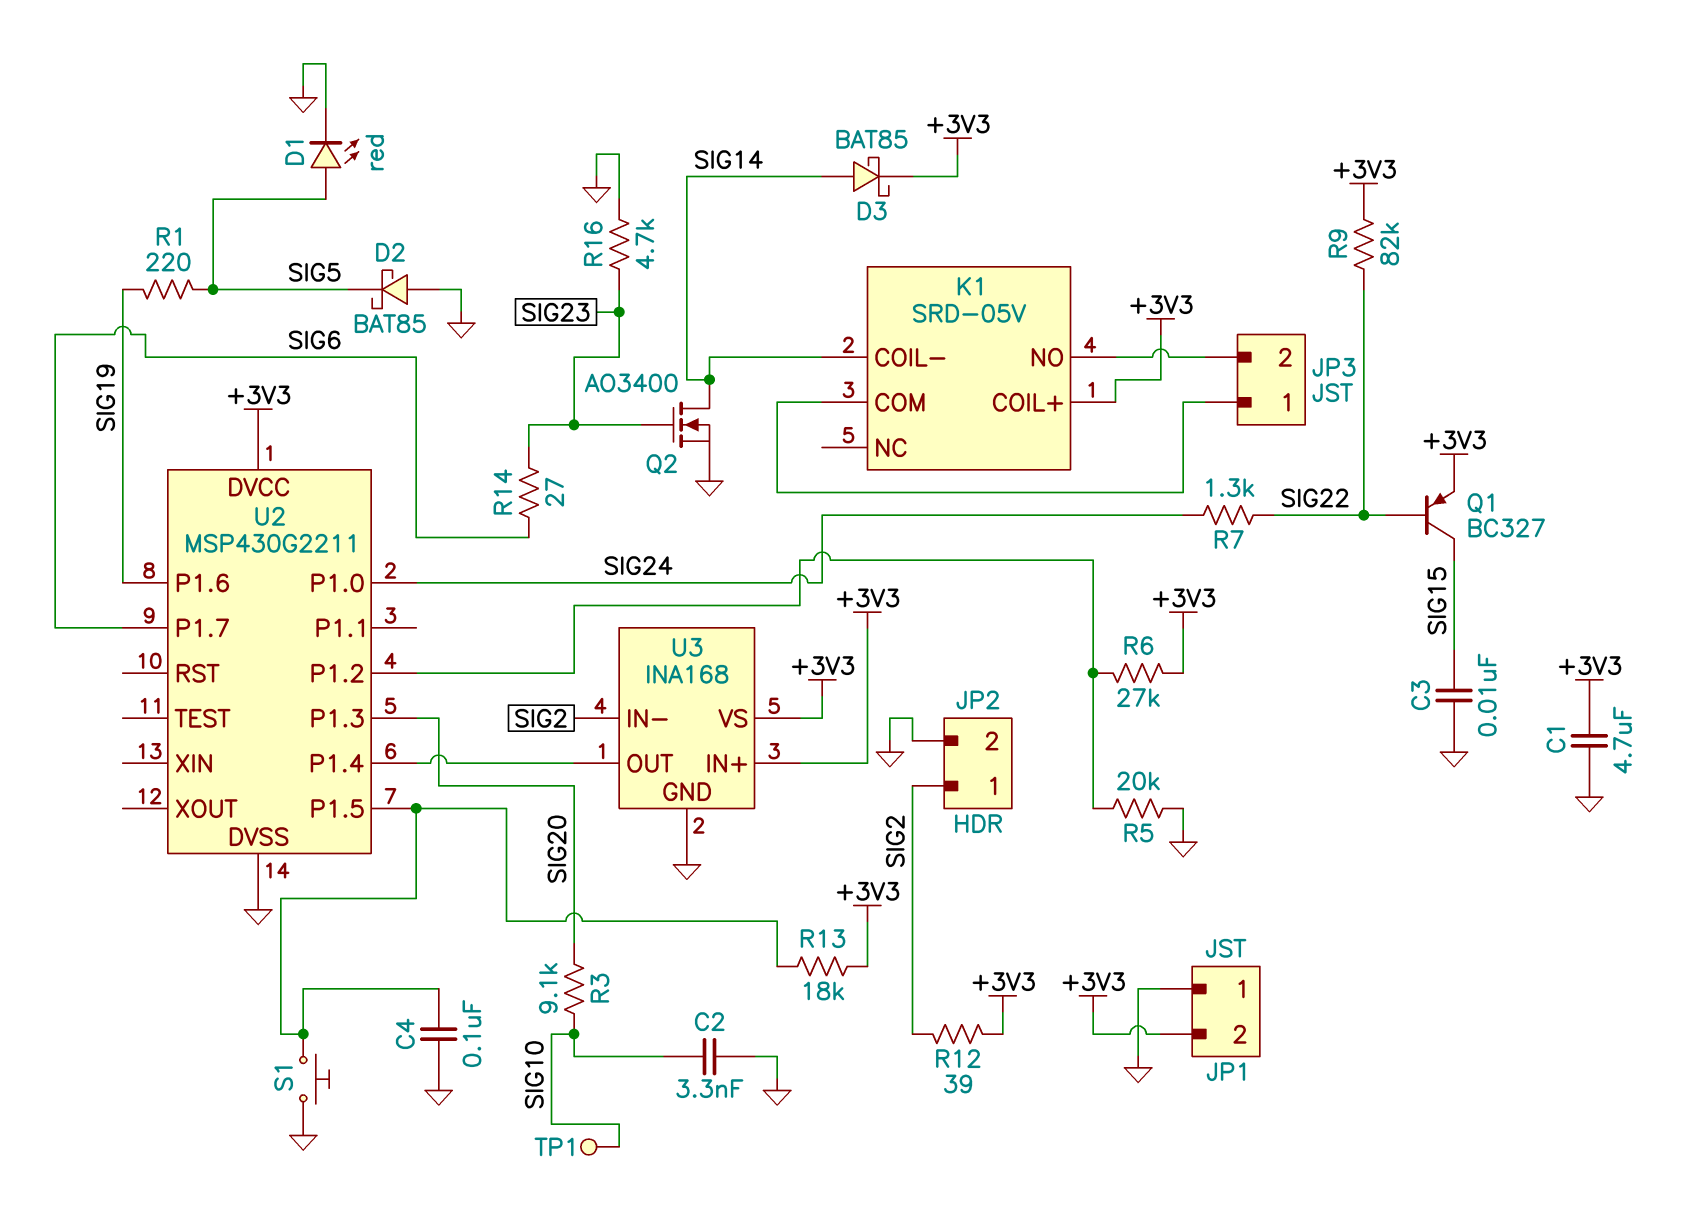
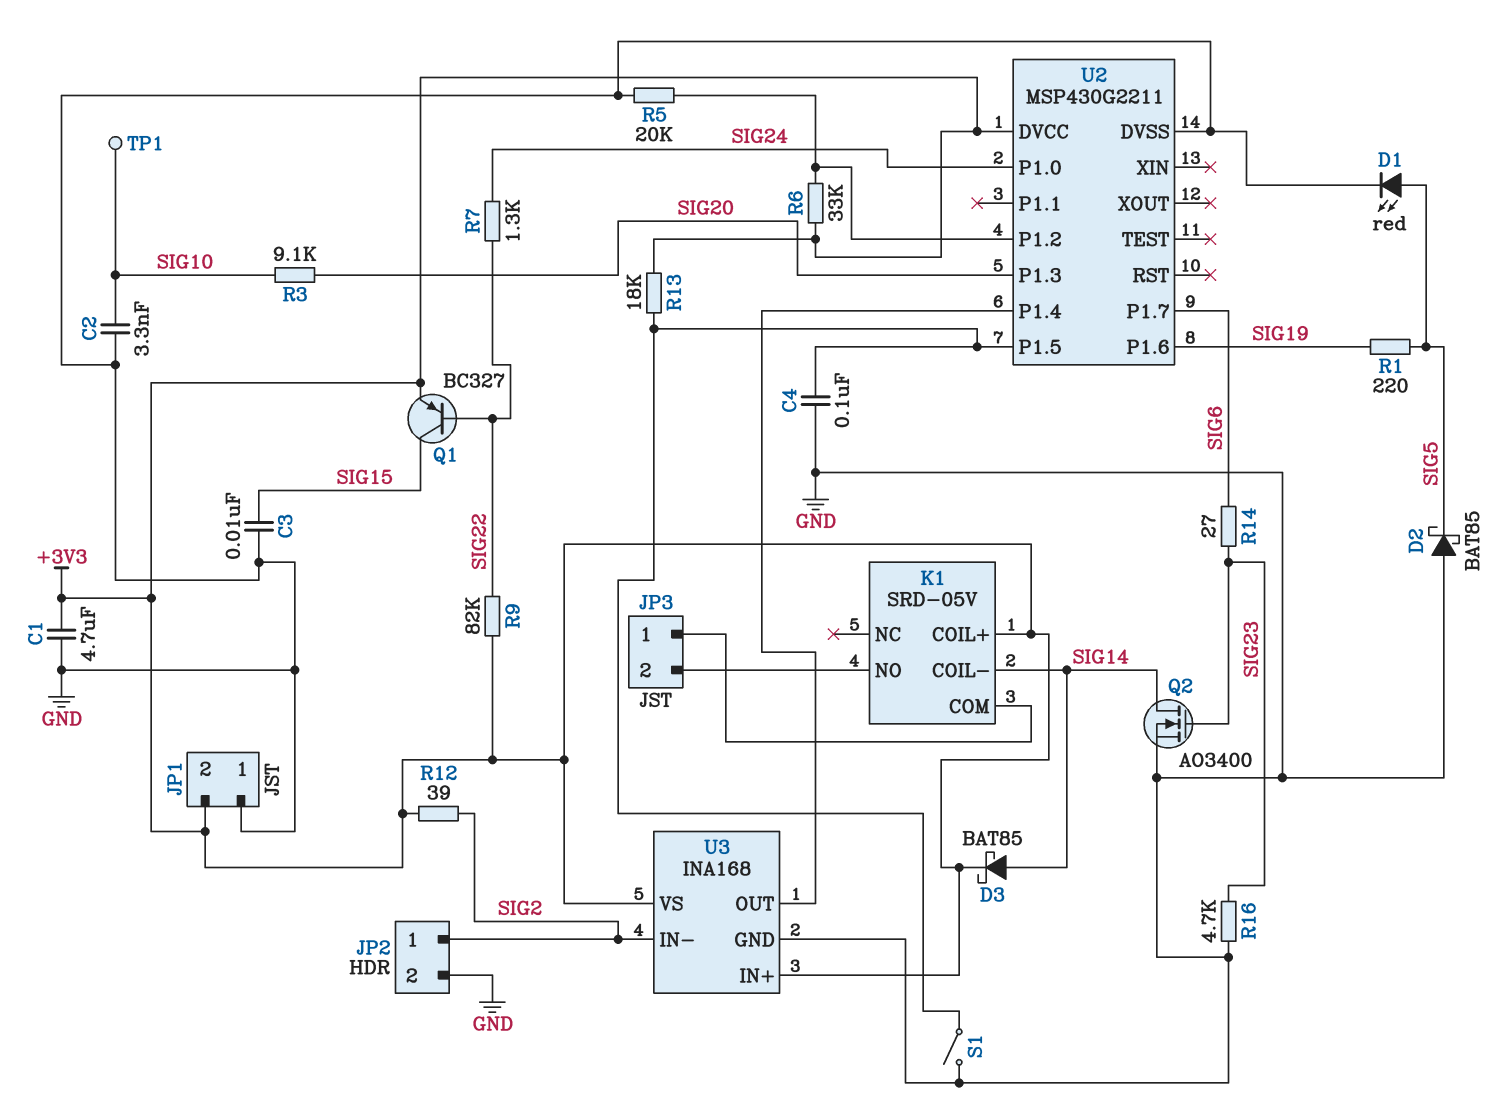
R6: 27k (+3V3, U2/P1.2) -> 33k (+3V3, U2/P1.2)
S1: button (GND, U2/P1.5) -> switch (GND, U2/P1.5)

